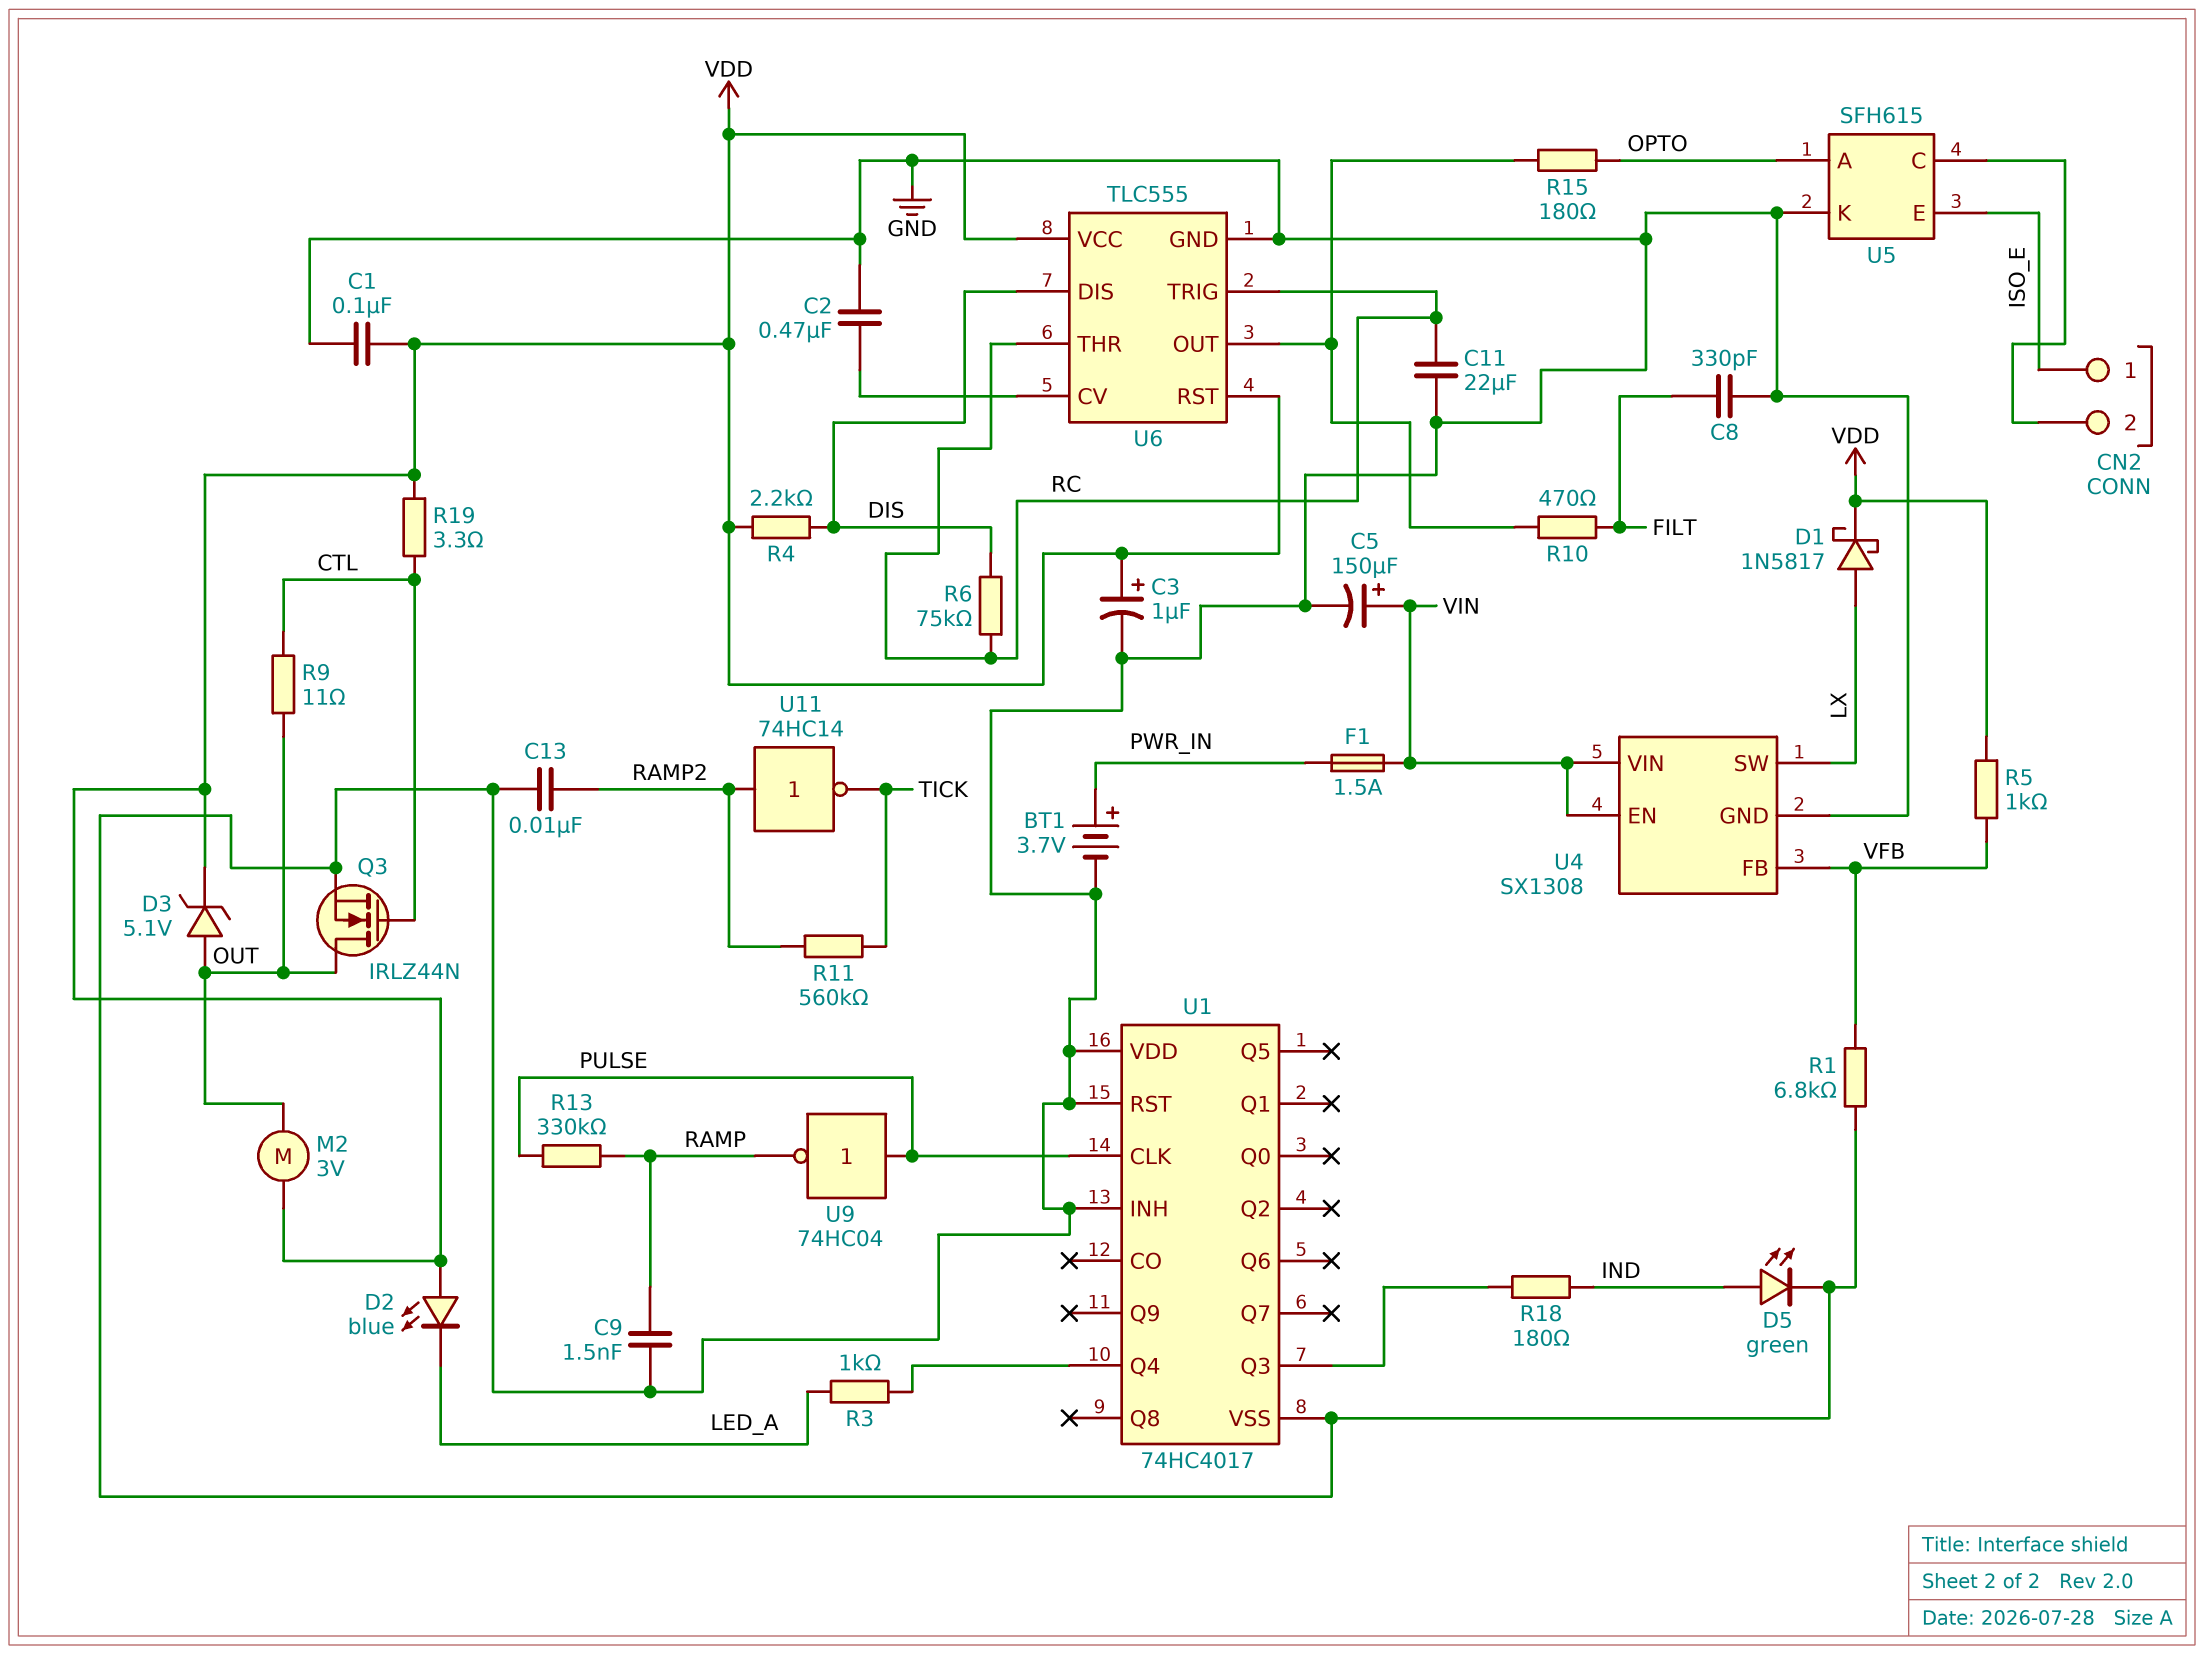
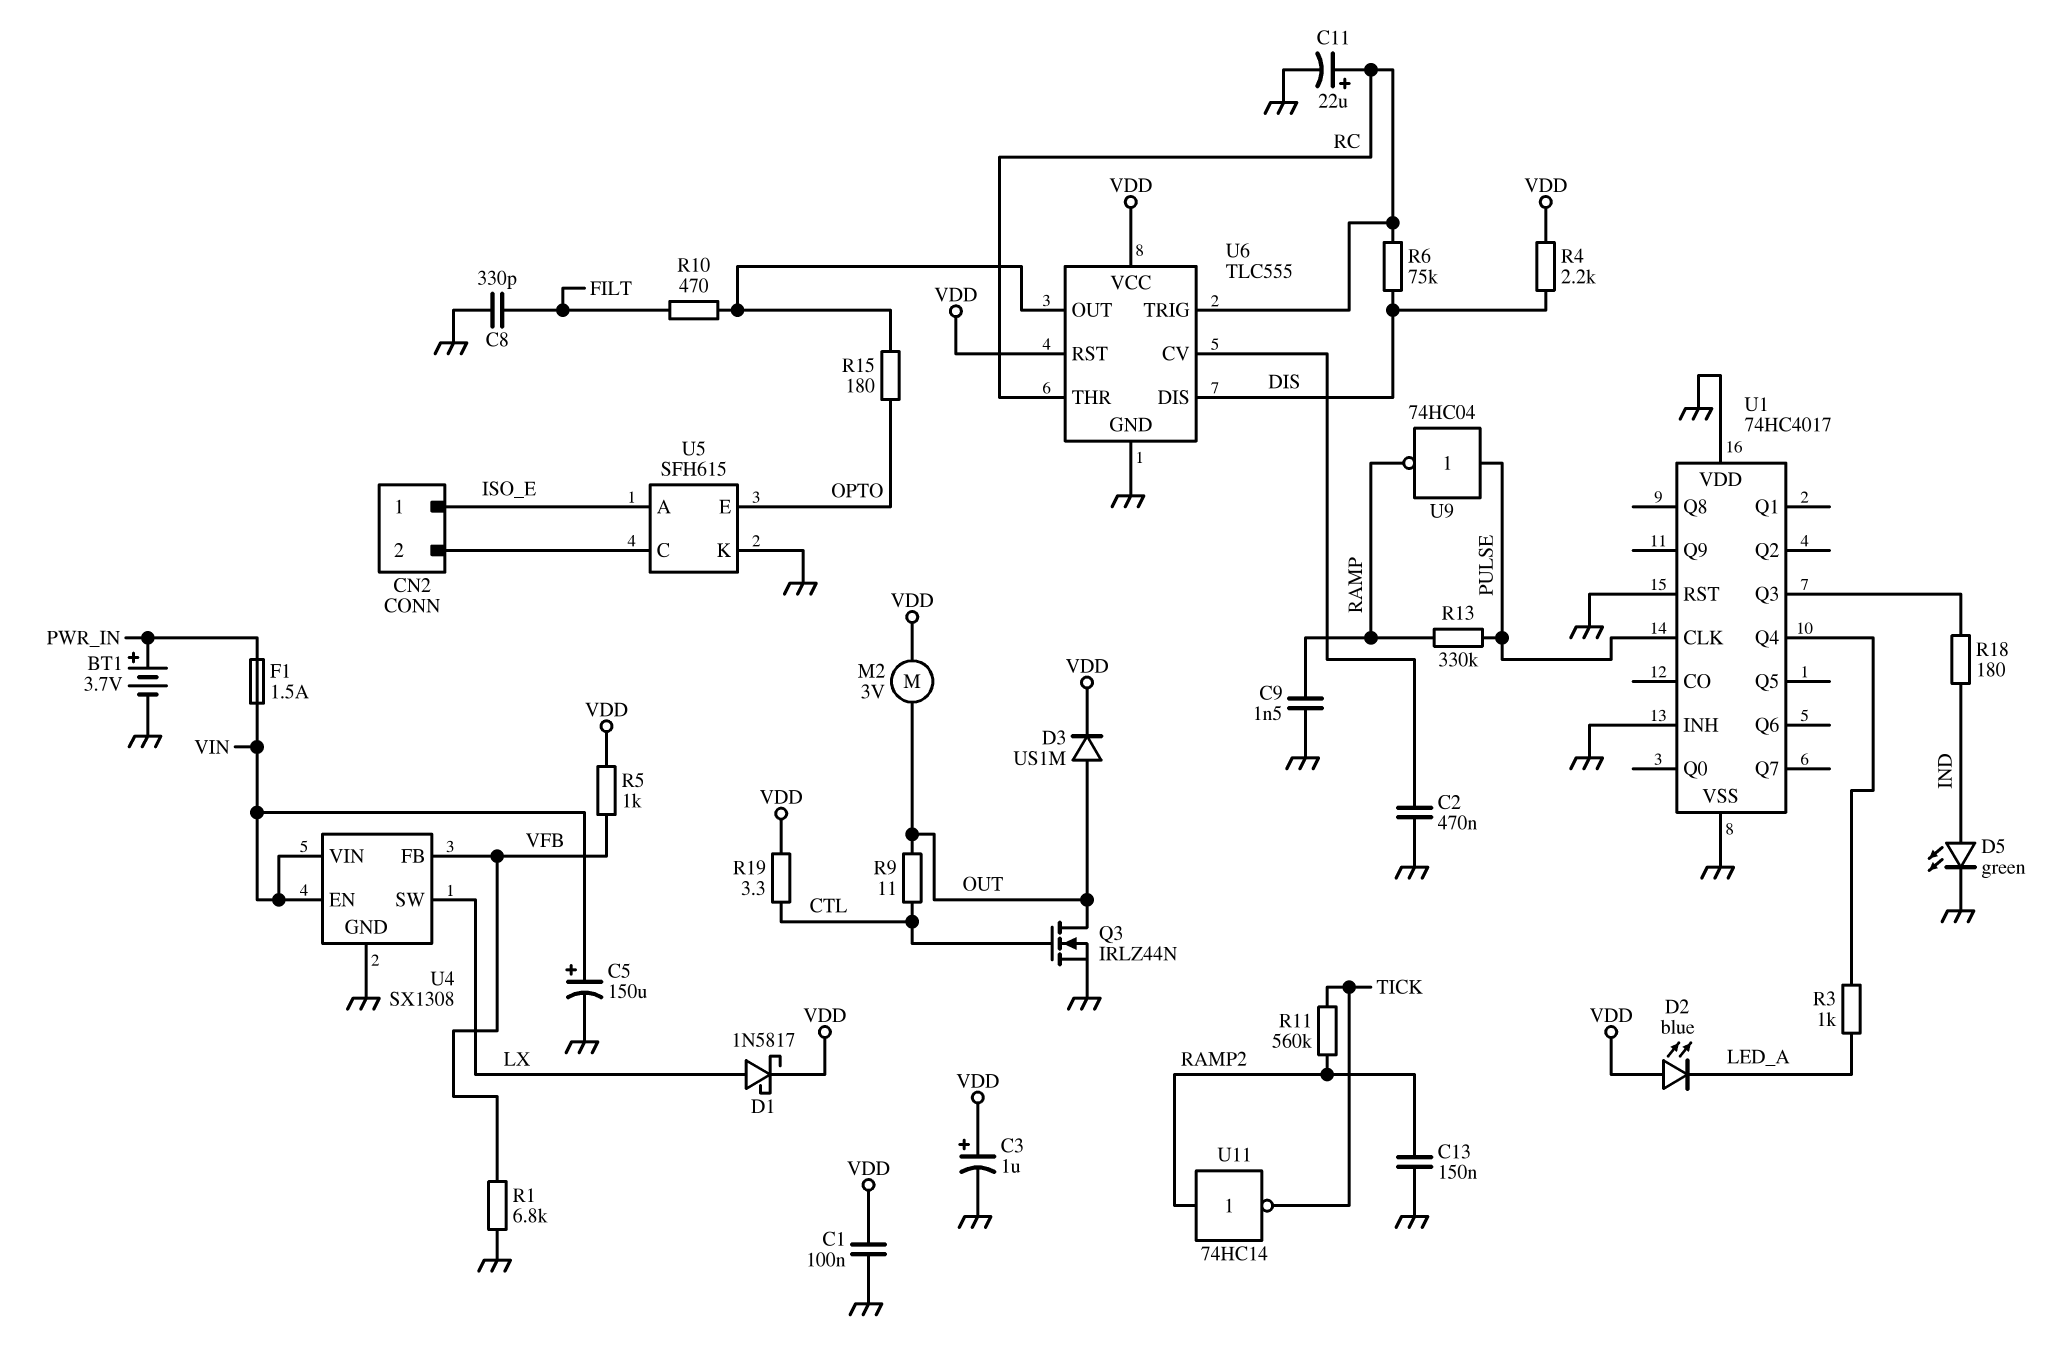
C11: 22uF (GND, RC) -> 22uF (plus RC, minus GND)
C13: 10nF (GND, RAMP2) -> 150nF (GND, RAMP2)
D3: zener 5.1V (A OUT, K VDD) -> diode US1M (A OUT, K VDD)
U5 pin A: OPTO -> ISO_E
U5 pin E: ISO_E -> OPTO

